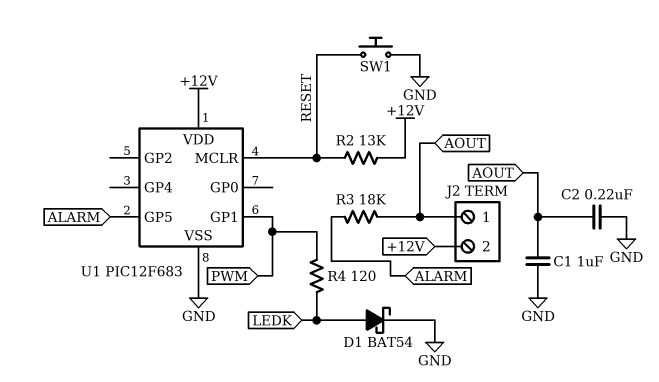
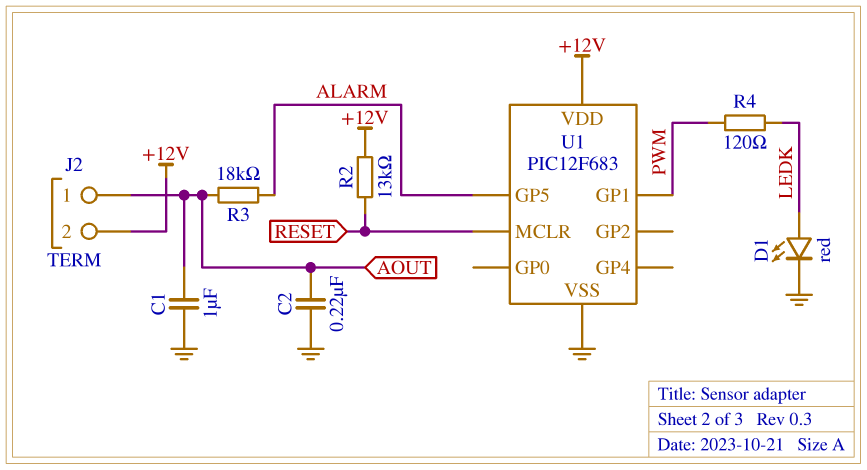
D1: schottky BAT54 (A LEDK, K GND) -> LED red (A LEDK, K GND)
SW1: button (GND, RESET) -> none

